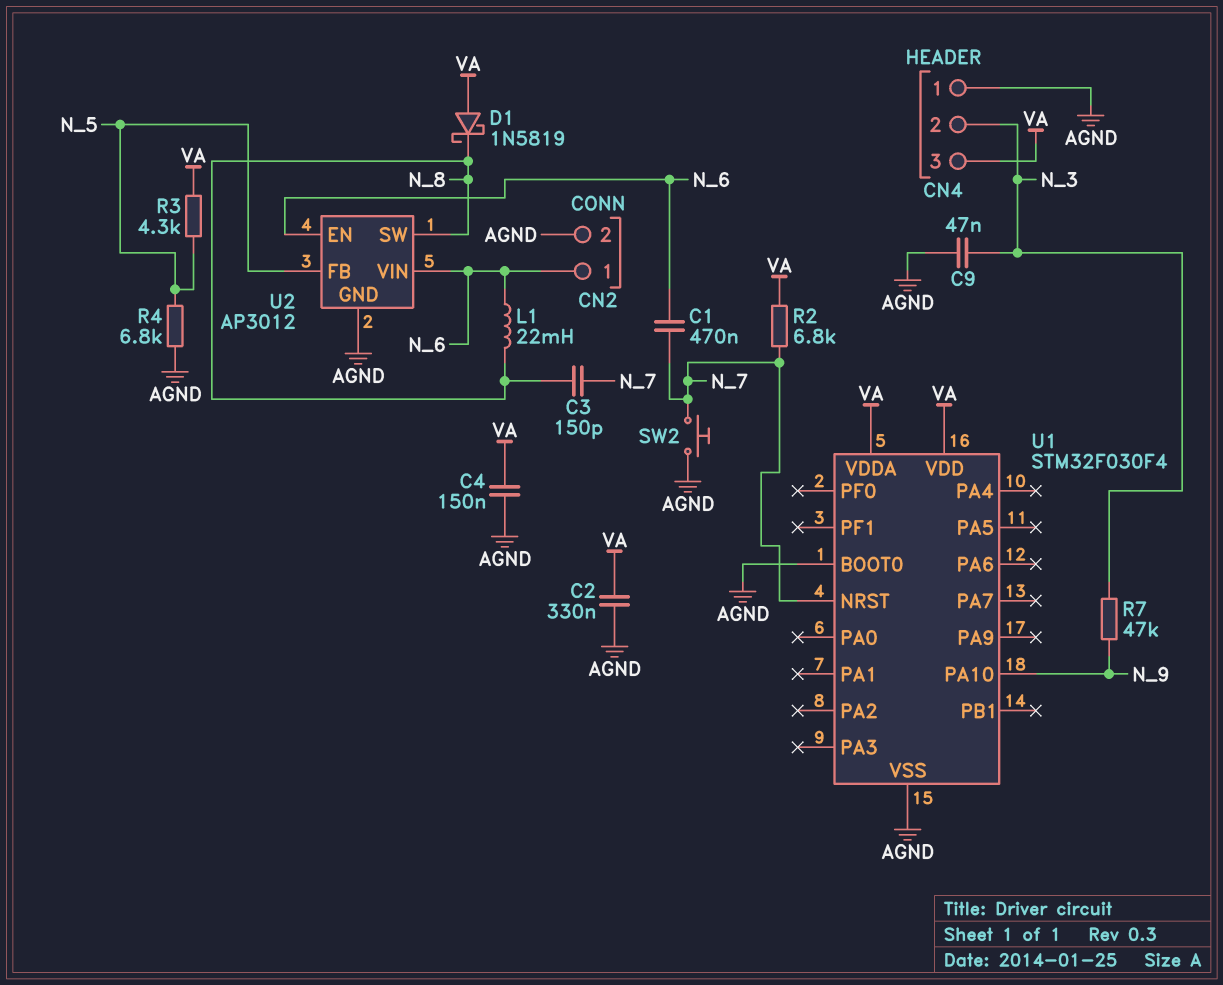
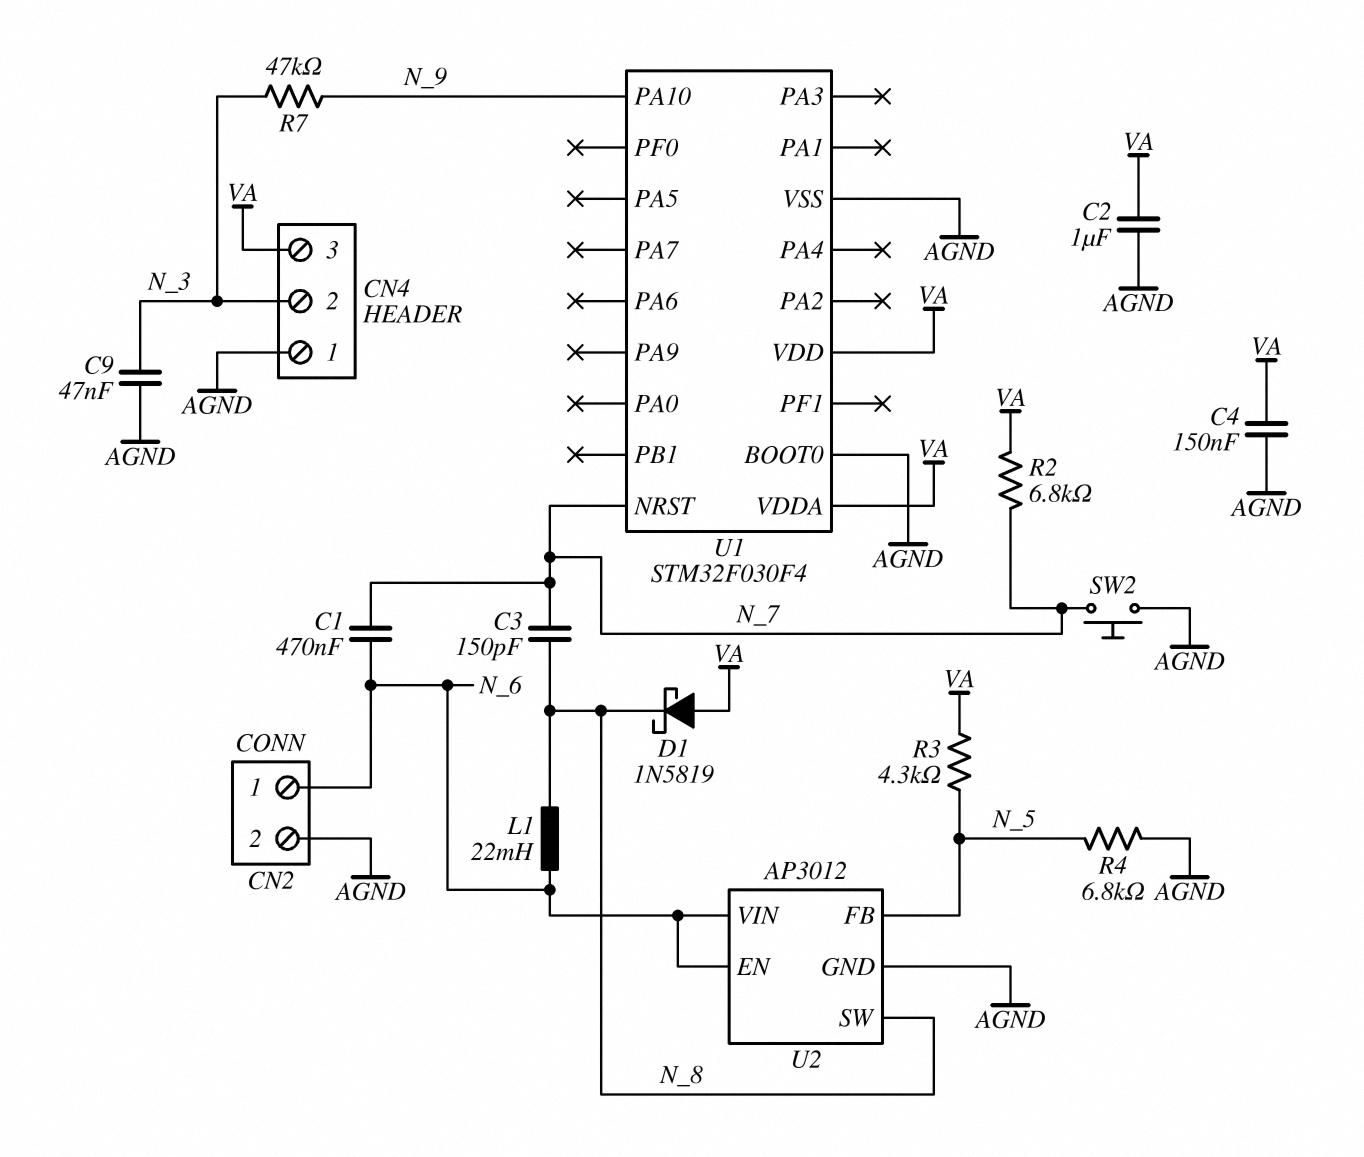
C2: 330nF (AGND, VA) -> 1uF (AGND, VA)

